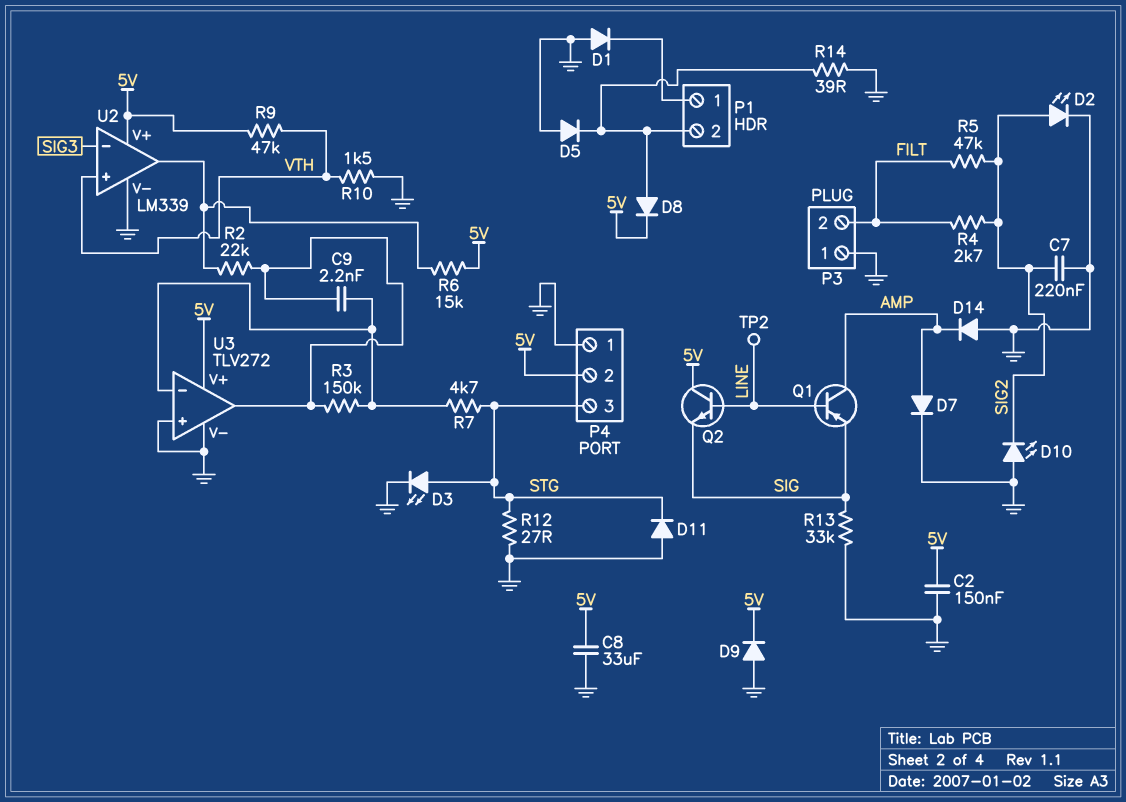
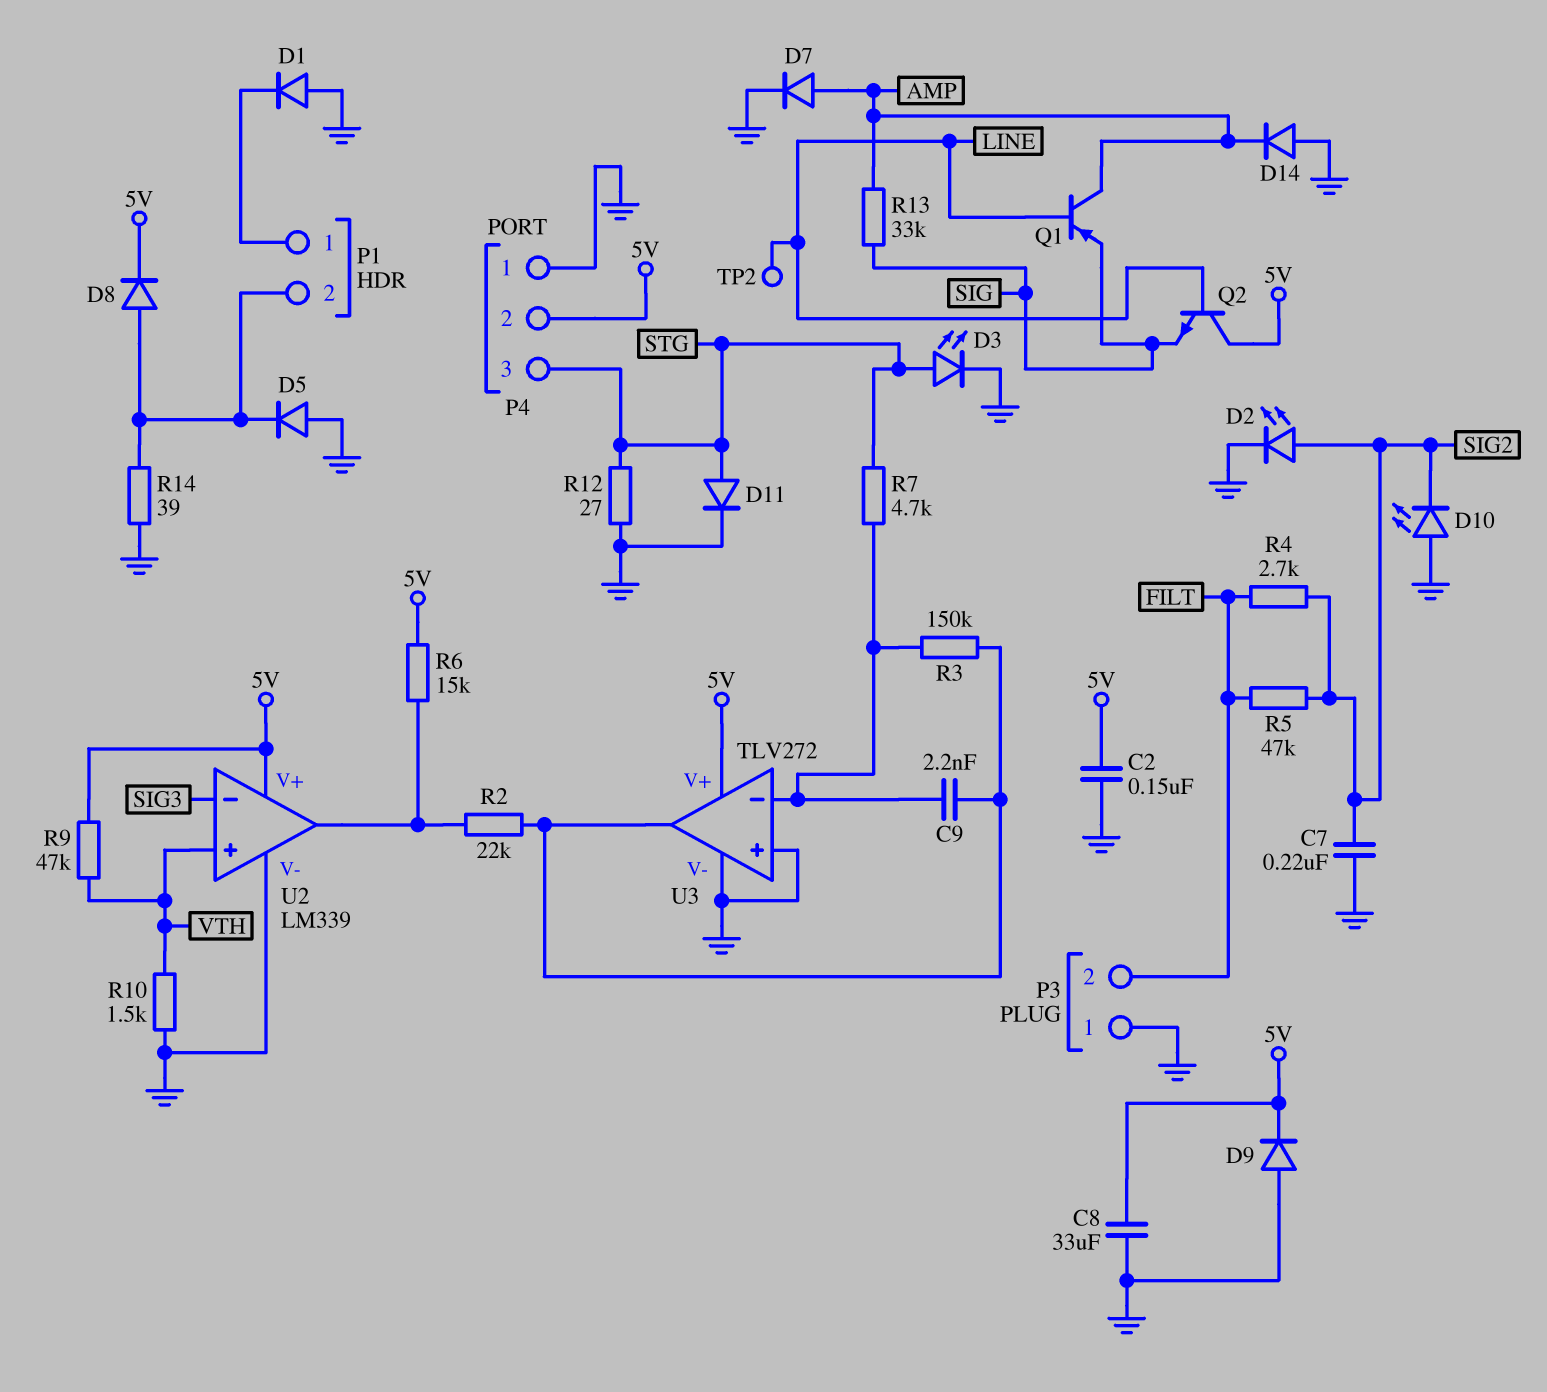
D11: diode (A GND, K STG) -> diode (A STG, K GND)
R13: 33k (GND, SIG) -> 33k (AMP, SIG)

